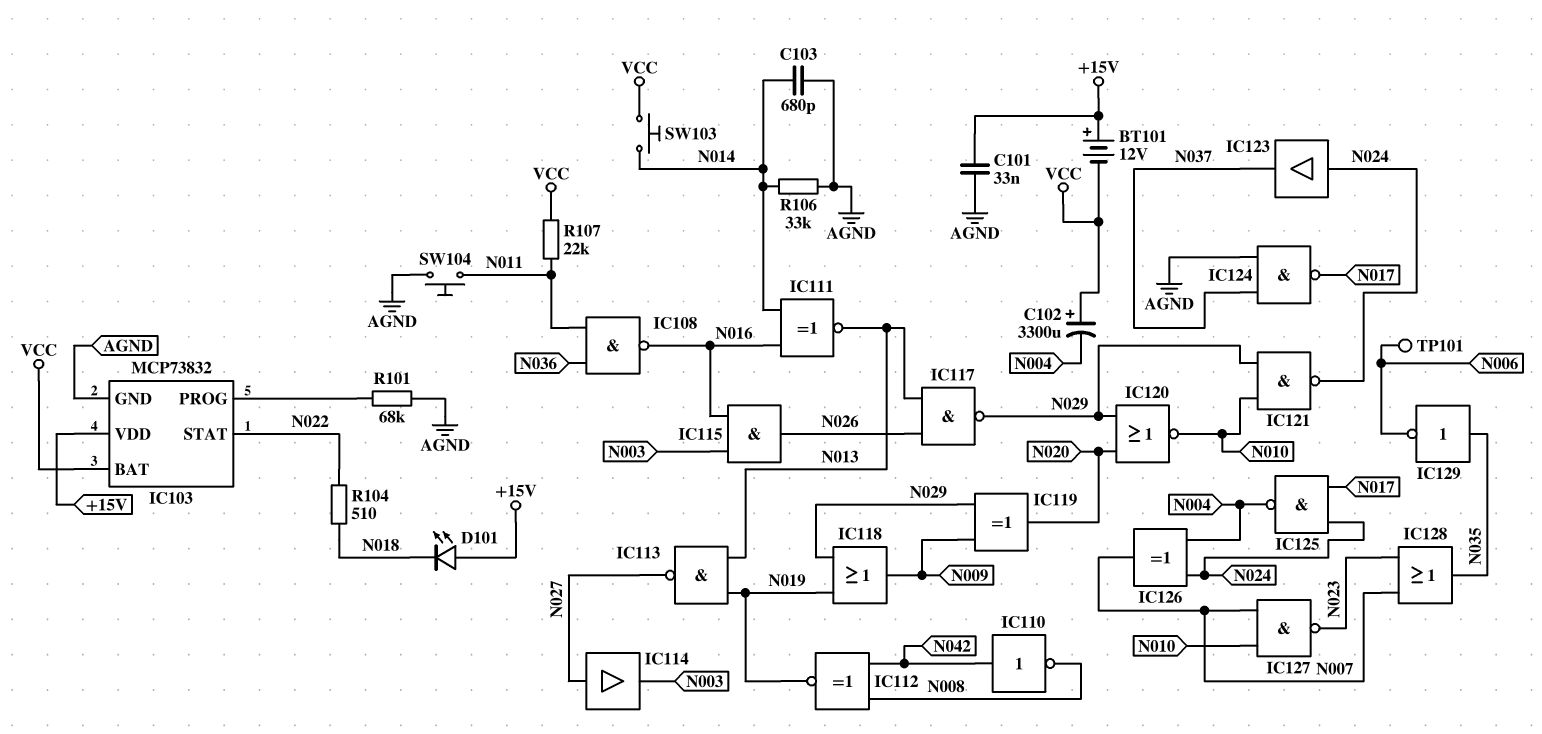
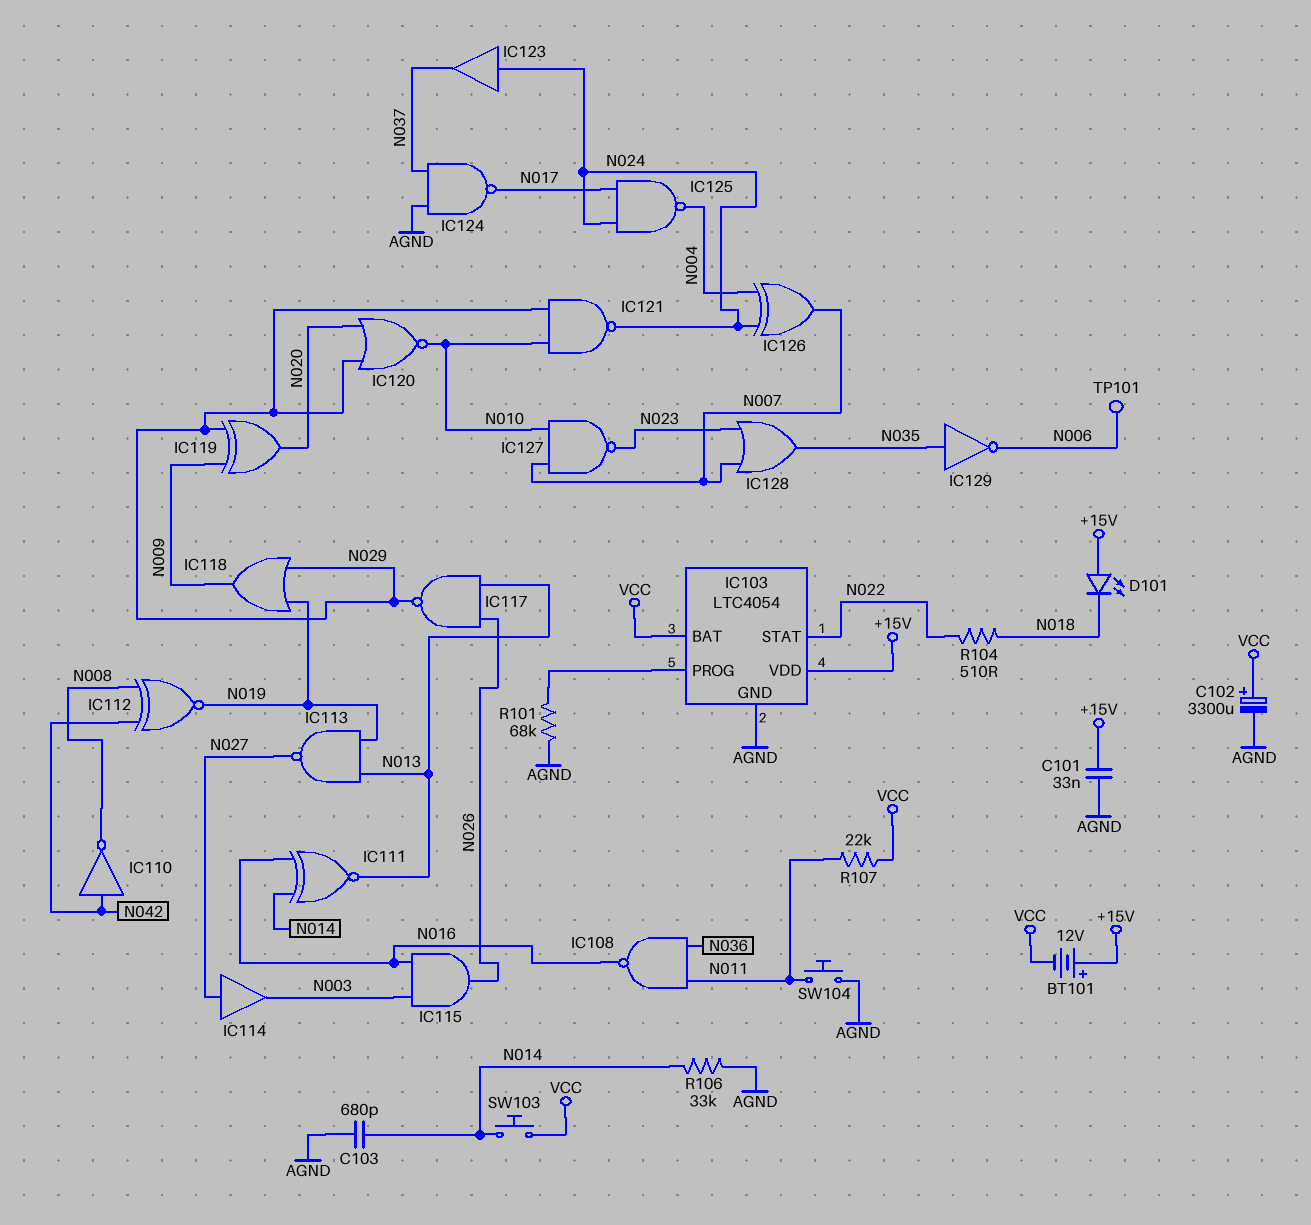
C102: 3300uF (plus VCC, minus N004) -> 3300uF (plus VCC, minus AGND)
IC103: MCP73832 -> LTC4054

